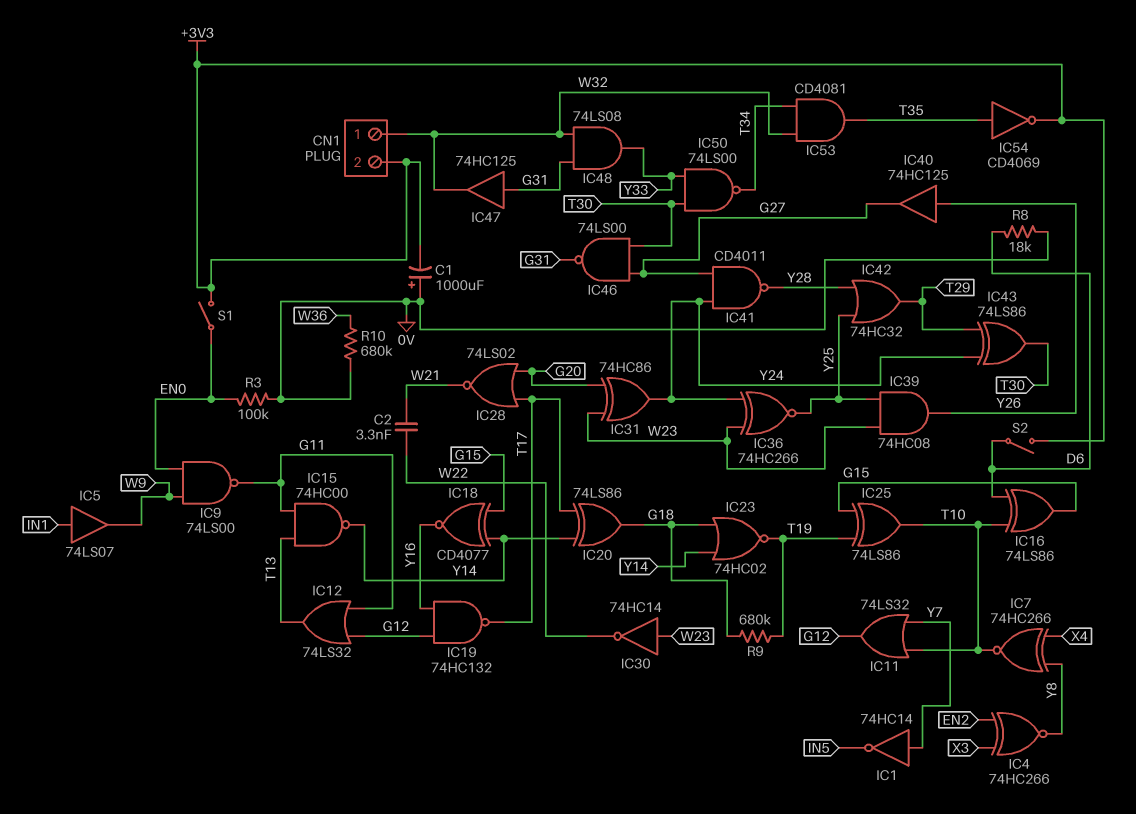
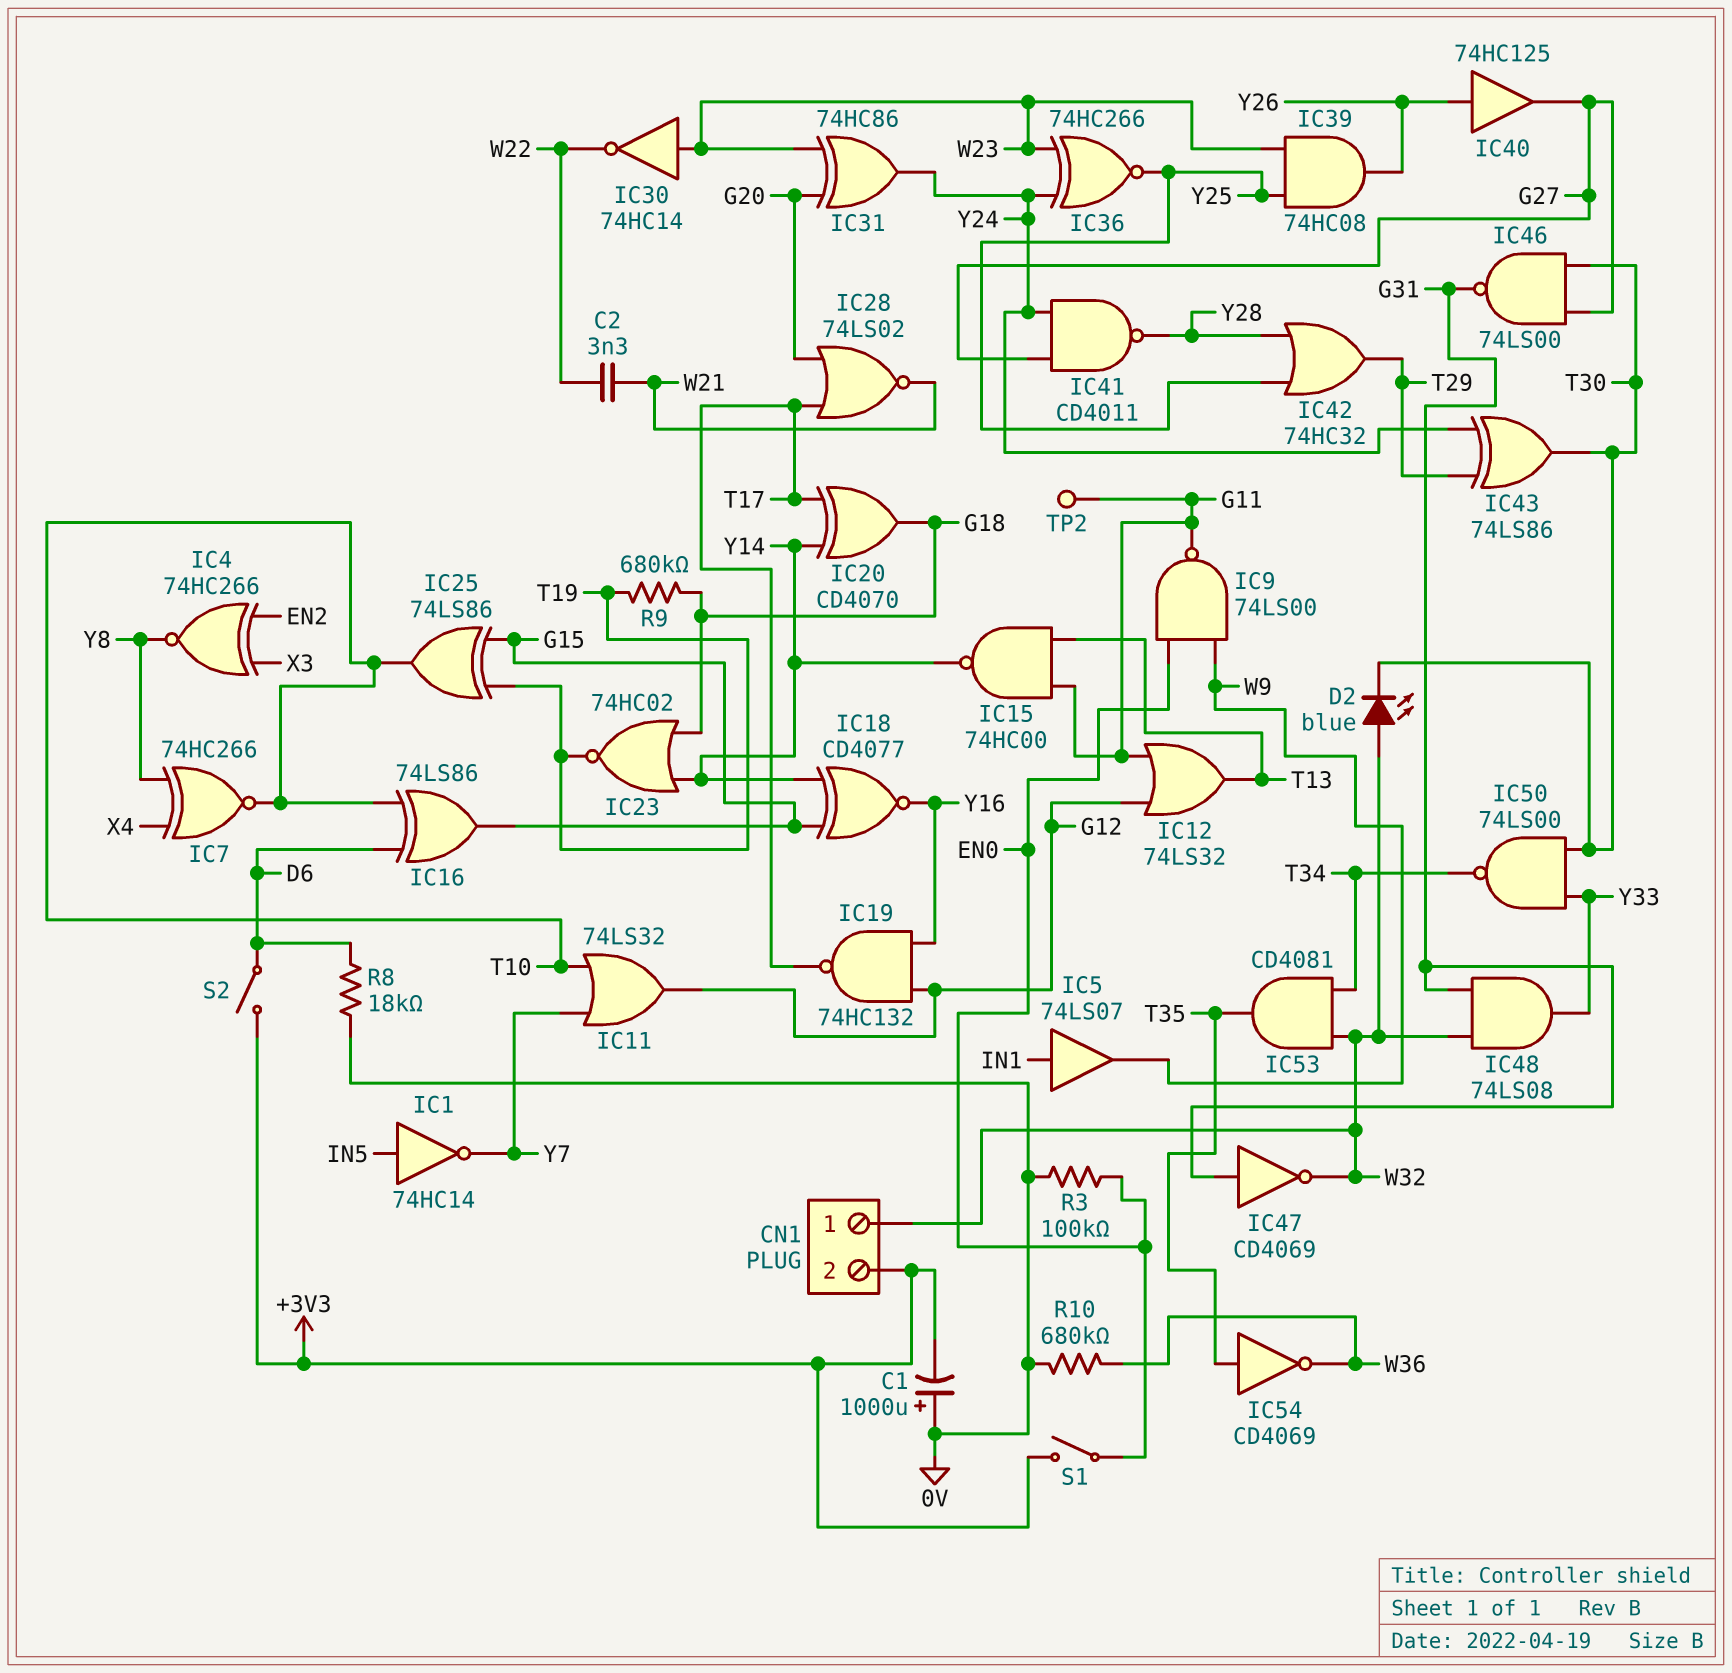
D2: none -> LED blue (A W32, K T30)
IC1: NOT 74HC14 (in Y7, out IN5) -> NOT 74HC14 (in IN5, out Y7)
IC20: XOR 74LS86 (in T17, in Y14, out G18) -> XOR CD4070 (in T17, in Y14, out G18)
IC47: buffer 74HC125 (in G31, out W32) -> NOT CD4069 (in G31, out W32)
IC54: NOT CD4069 (in T35, out +3V3) -> NOT CD4069 (in T35, out W36)
TP2: none -> test point (G11)

